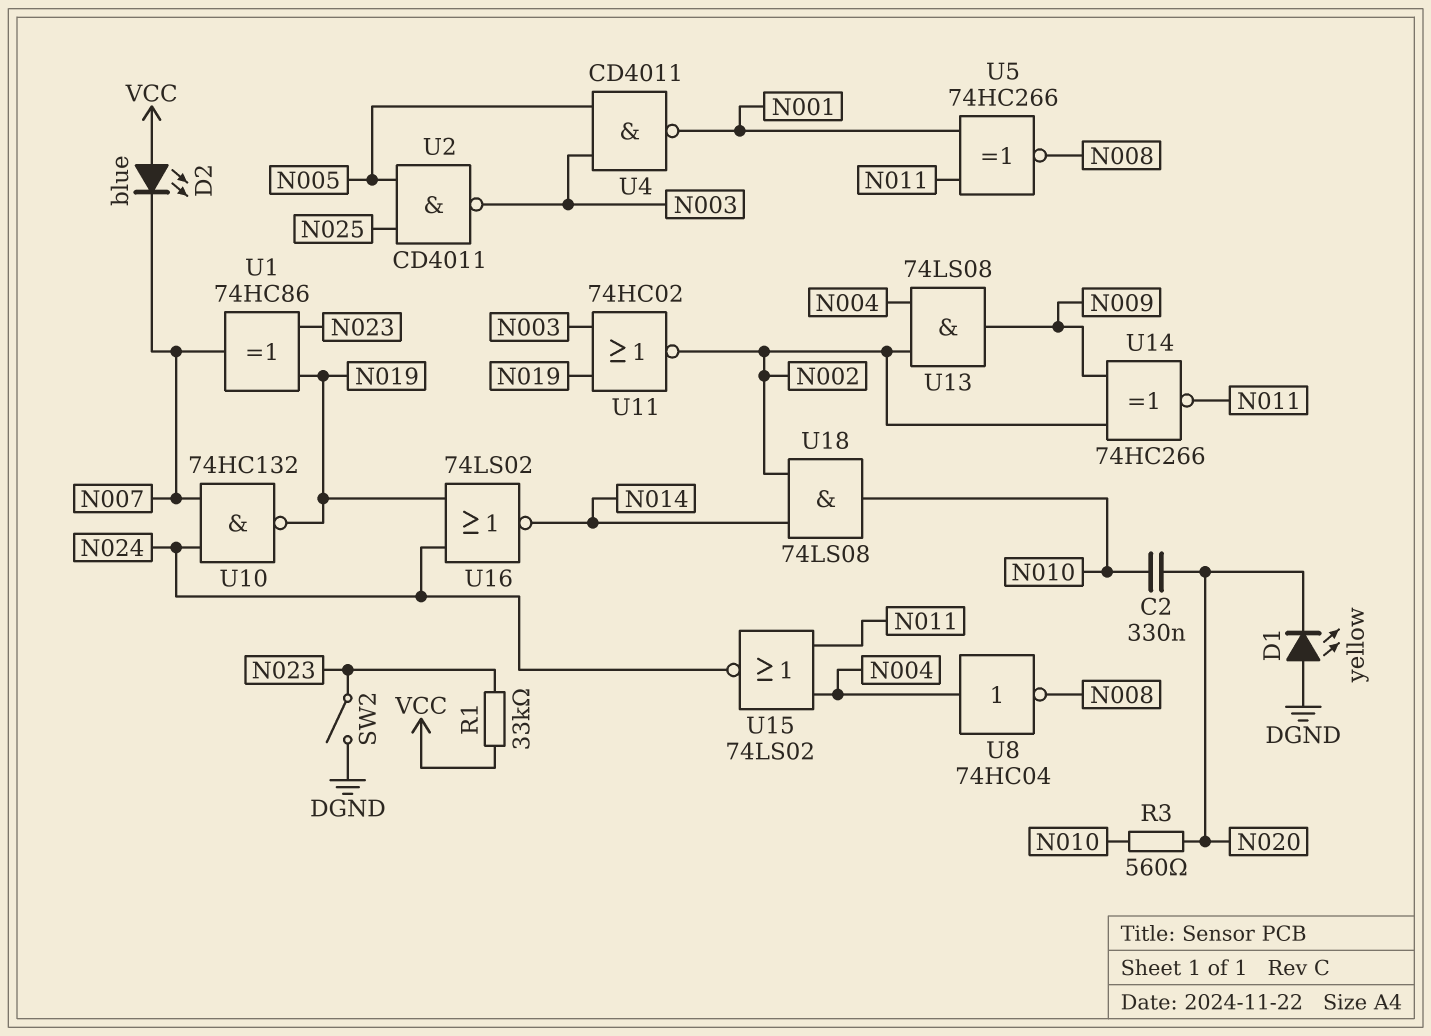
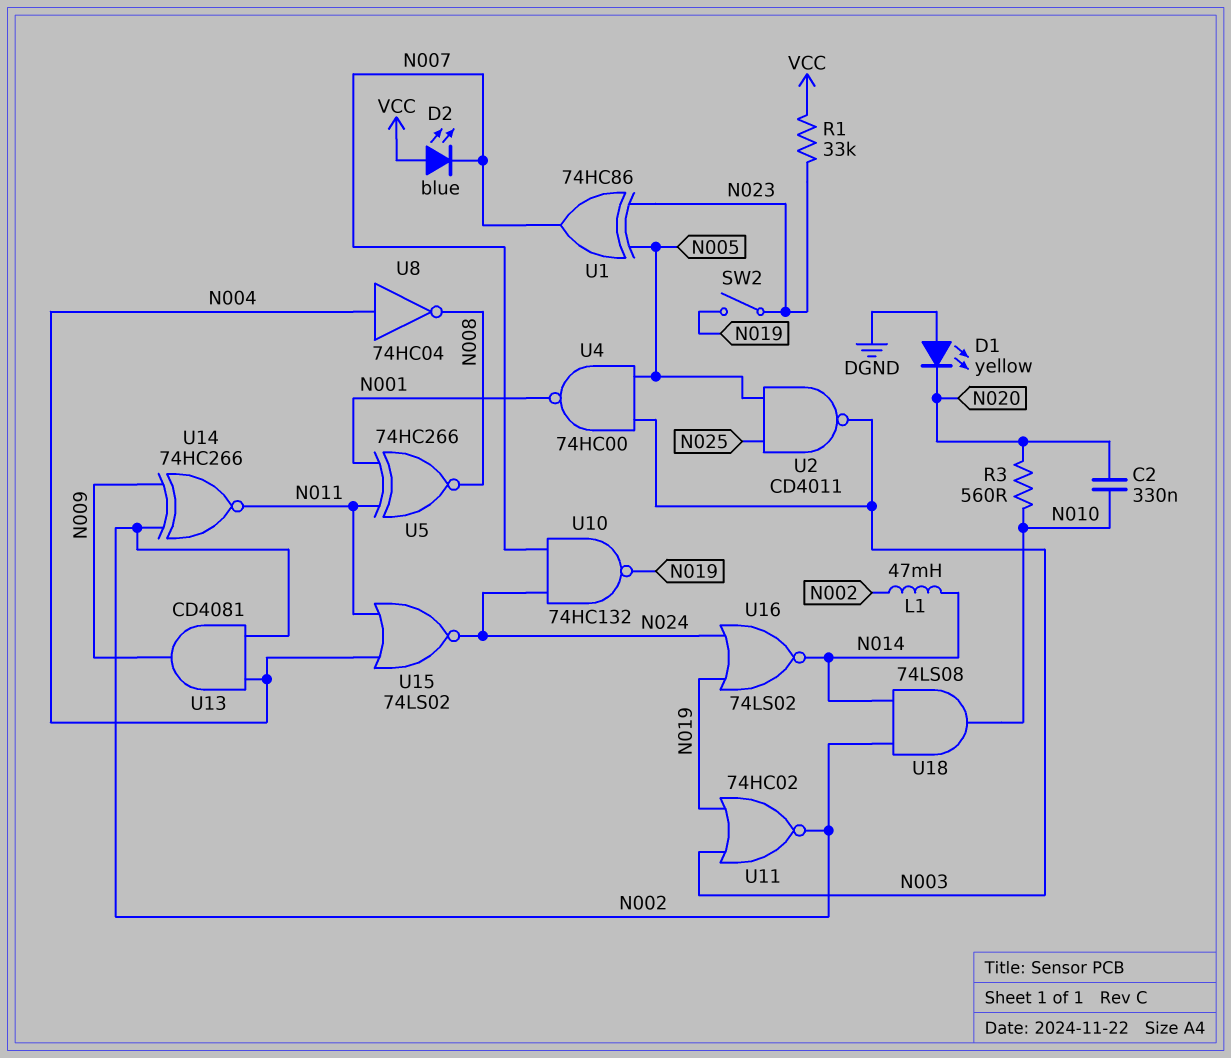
L1: none -> 47mH (N002, N014)
SW2: switch (DGND, N023) -> switch (N019, N023)
U1: XOR 74HC86 (in N019, in N023, out N007) -> XOR 74HC86 (in N005, in N023, out N007)
U4: NAND CD4011 (in N003, in N005, out N001) -> NAND 74HC00 (in N003, in N005, out N001)
U13: AND 74LS08 (in N002, in N004, out N009) -> AND CD4081 (in N002, in N004, out N009)

